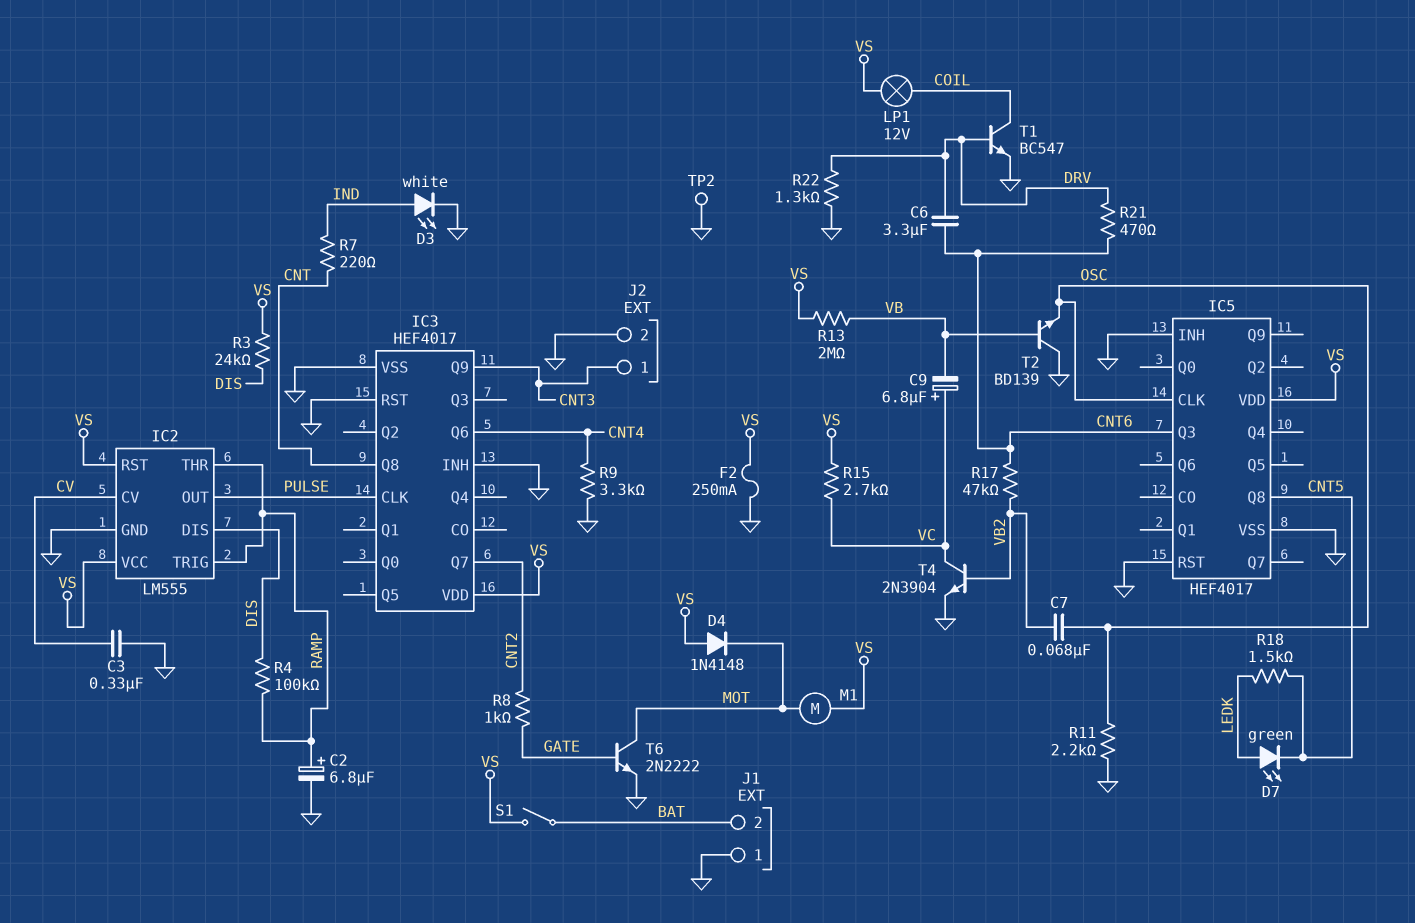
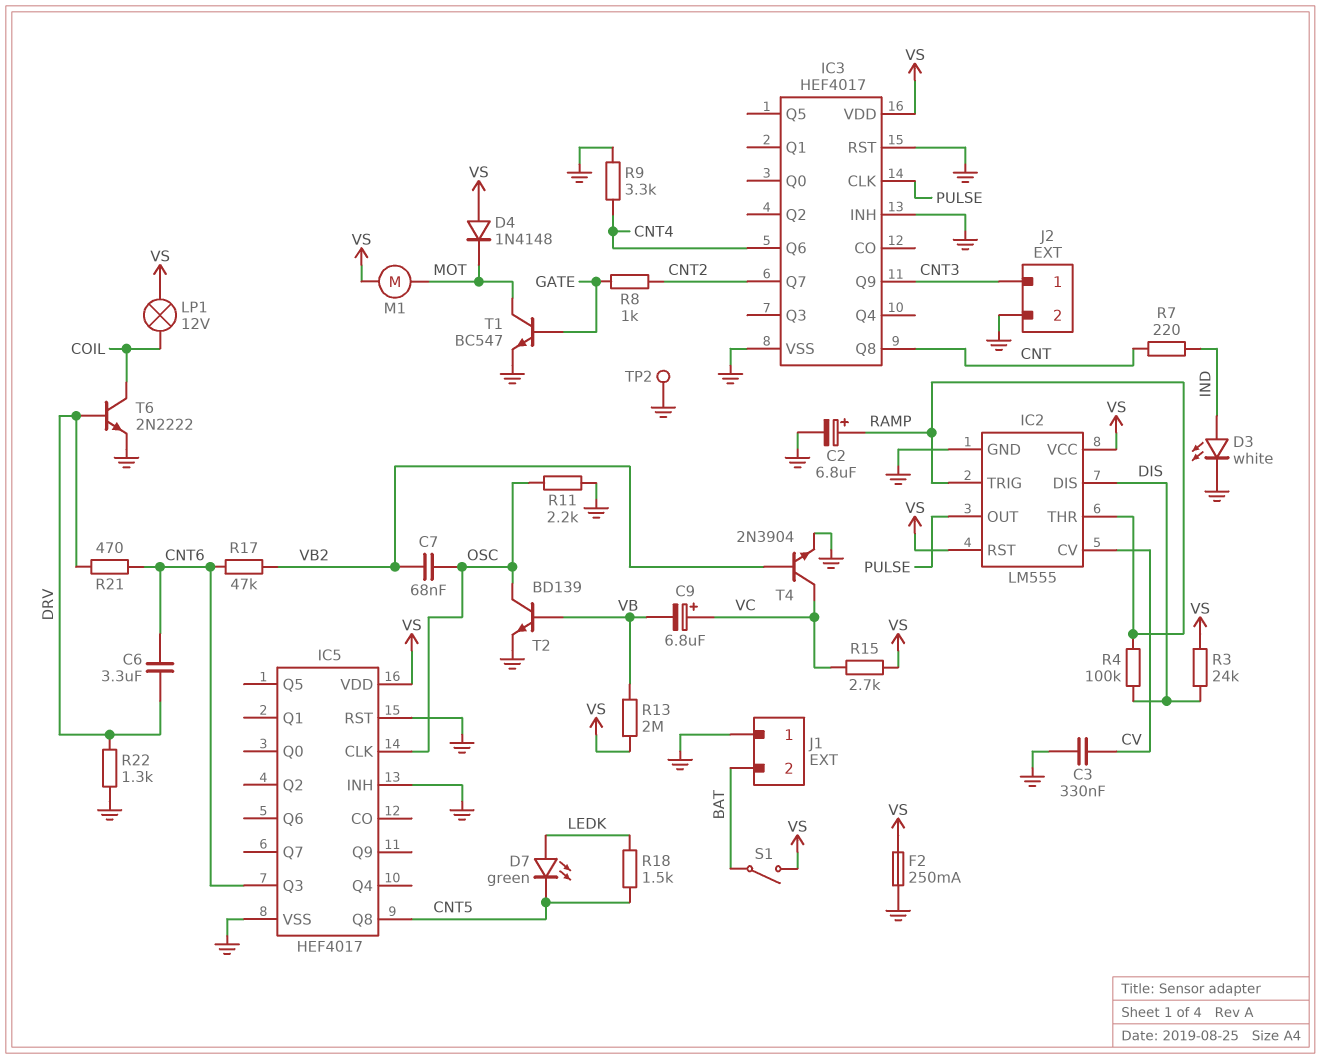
T1: NPN BC547 (B DRV, C COIL, E GND) -> NPN BC547 (B GATE, C MOT, E GND)
T2: NPN BD139 (B VB, C GND, E OSC) -> NPN BD139 (B VB, C OSC, E GND)
T6: NPN 2N2222 (B GATE, C MOT, E GND) -> NPN 2N2222 (B DRV, C COIL, E GND)

